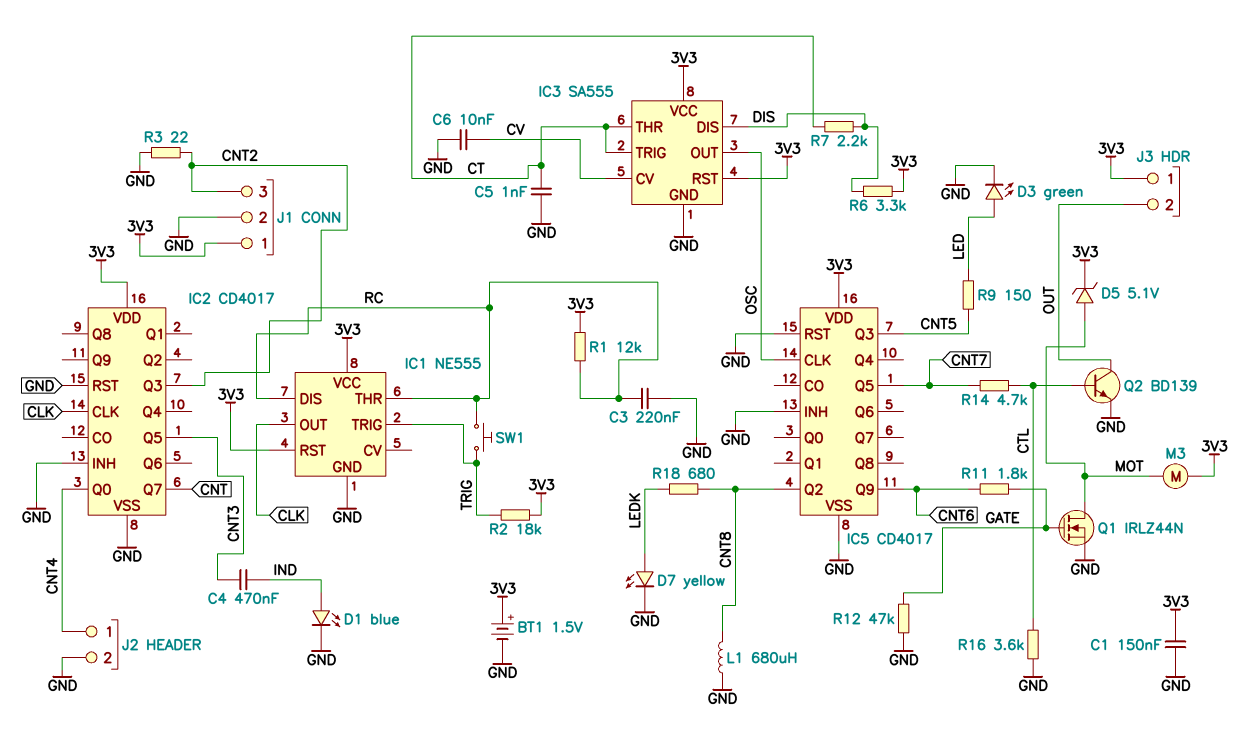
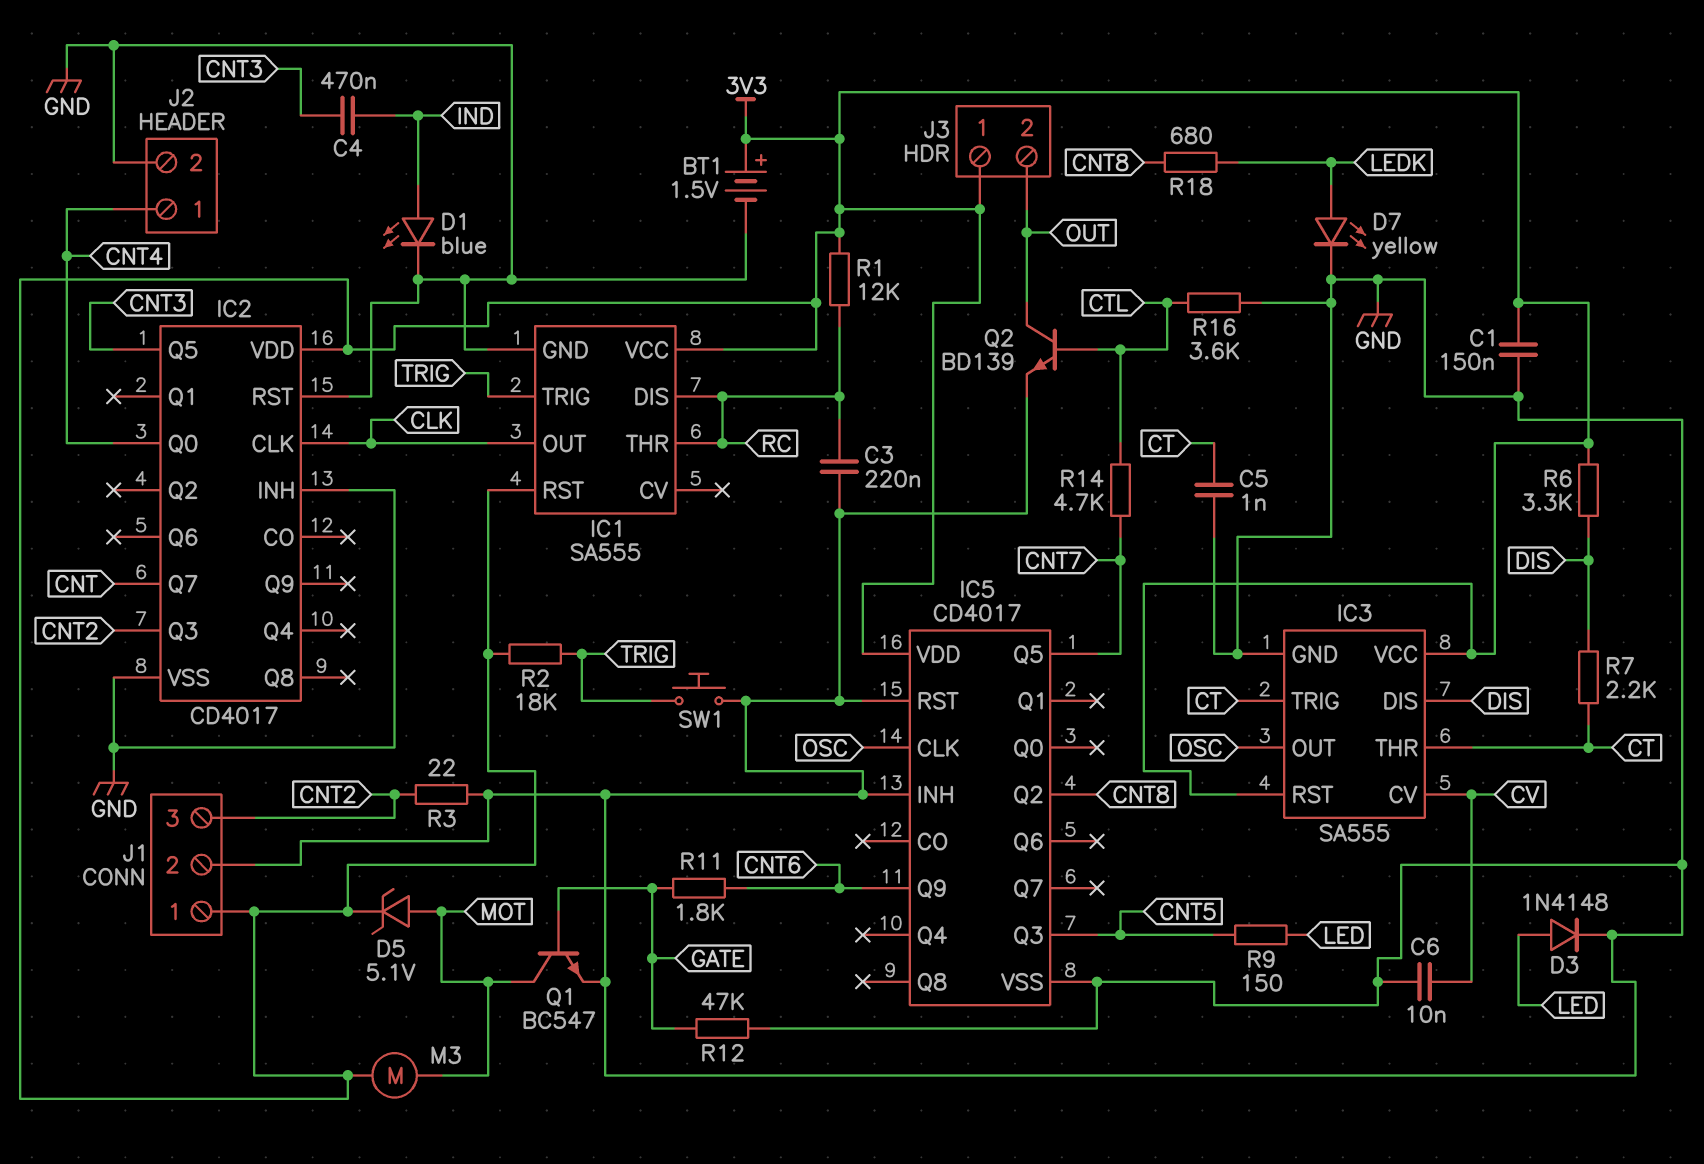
D3: LED green (A LED, K GND) -> diode 1N4148 (A LED, K GND)
IC1: NE555 -> SA555
L1: 680uH (CNT8, GND) -> none
Q1: NMOS IRLZ44N (G GATE, D MOT, S GND) -> NPN BC547 (B GATE, C MOT, E GND)
SW1: button (RC, TRIG) -> button (GND, TRIG)

